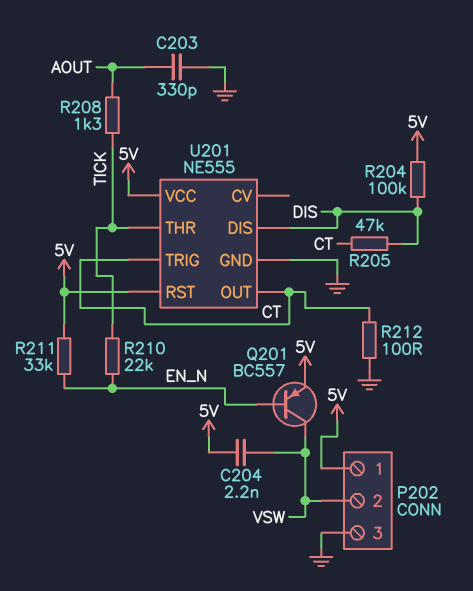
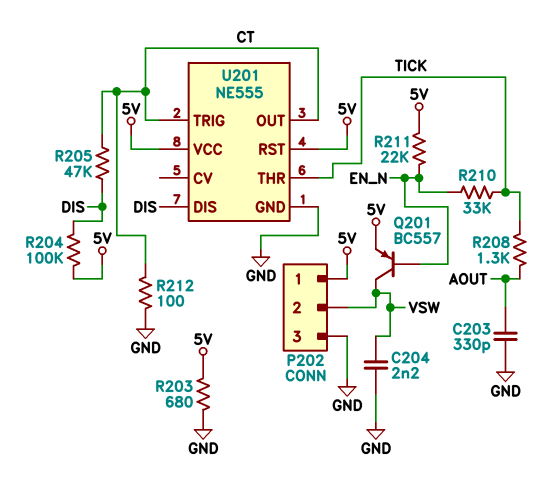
C204: 2.2nF (5V, VSW) -> 2.2nF (GND, VSW)
R203: none -> 680 (5V, GND)
R210: 22k (EN_N, TICK) -> 33k (EN_N, TICK)
R211: 33k (5V, EN_N) -> 22k (5V, EN_N)

